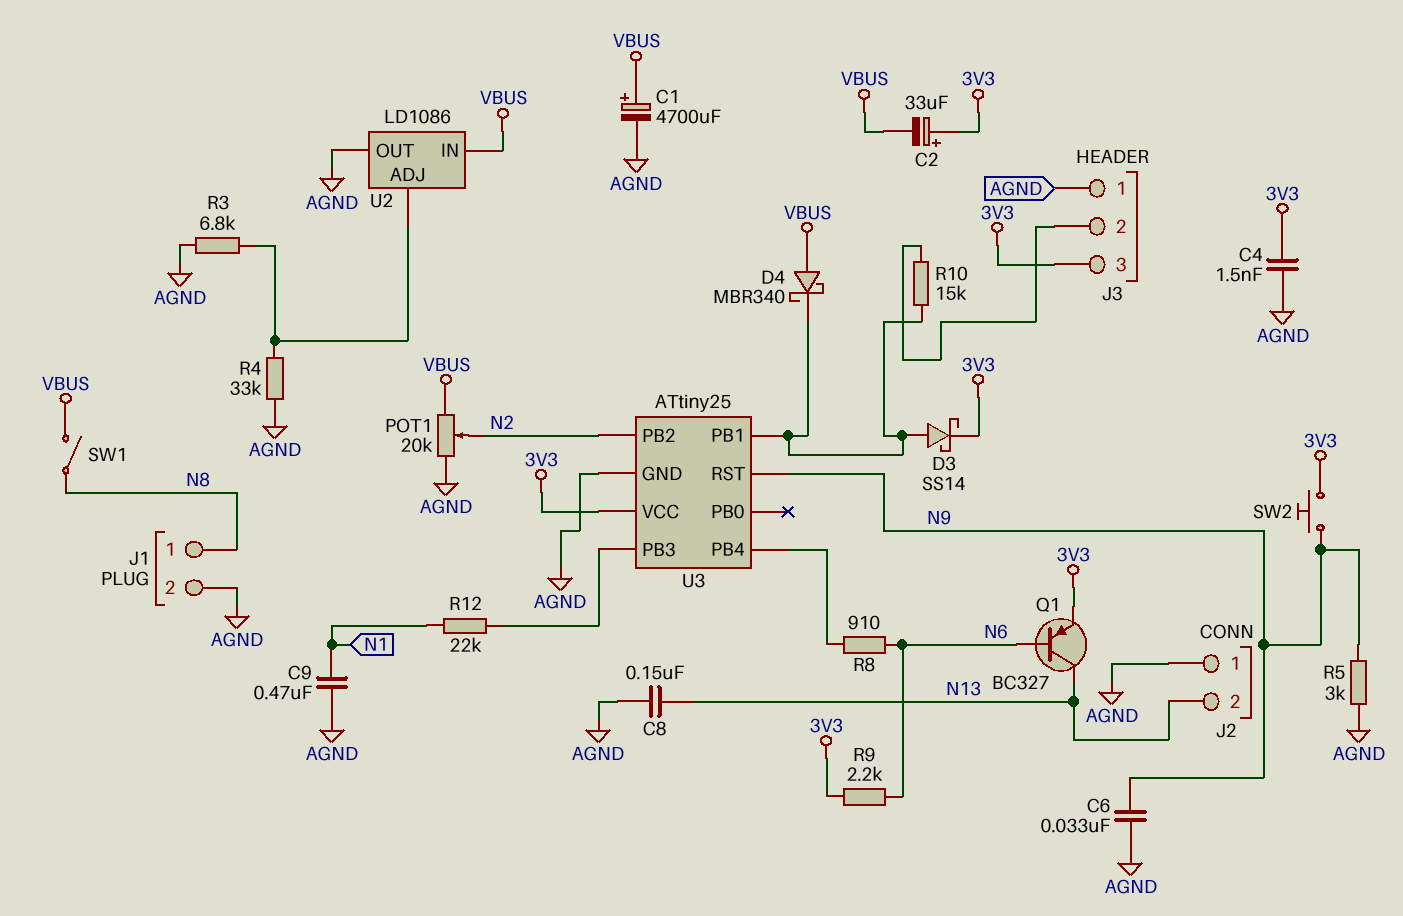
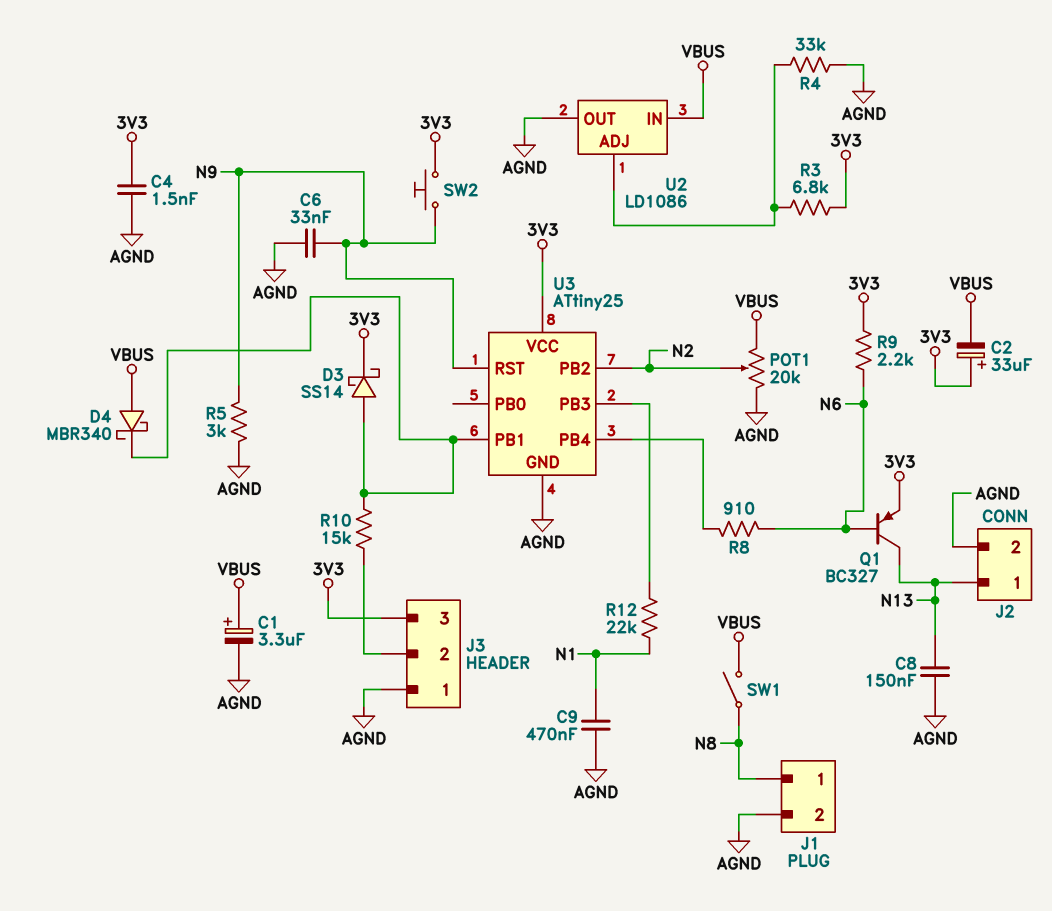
C1: 4700uF (plus VBUS, minus AGND) -> 3.3uF (plus VBUS, minus AGND)
J2 pin 1: AGND -> N13
J2 pin 2: N13 -> AGND
R3: 6.8k (AGND, U2/ADJ) -> 6.8k (3V3, U2/ADJ)

